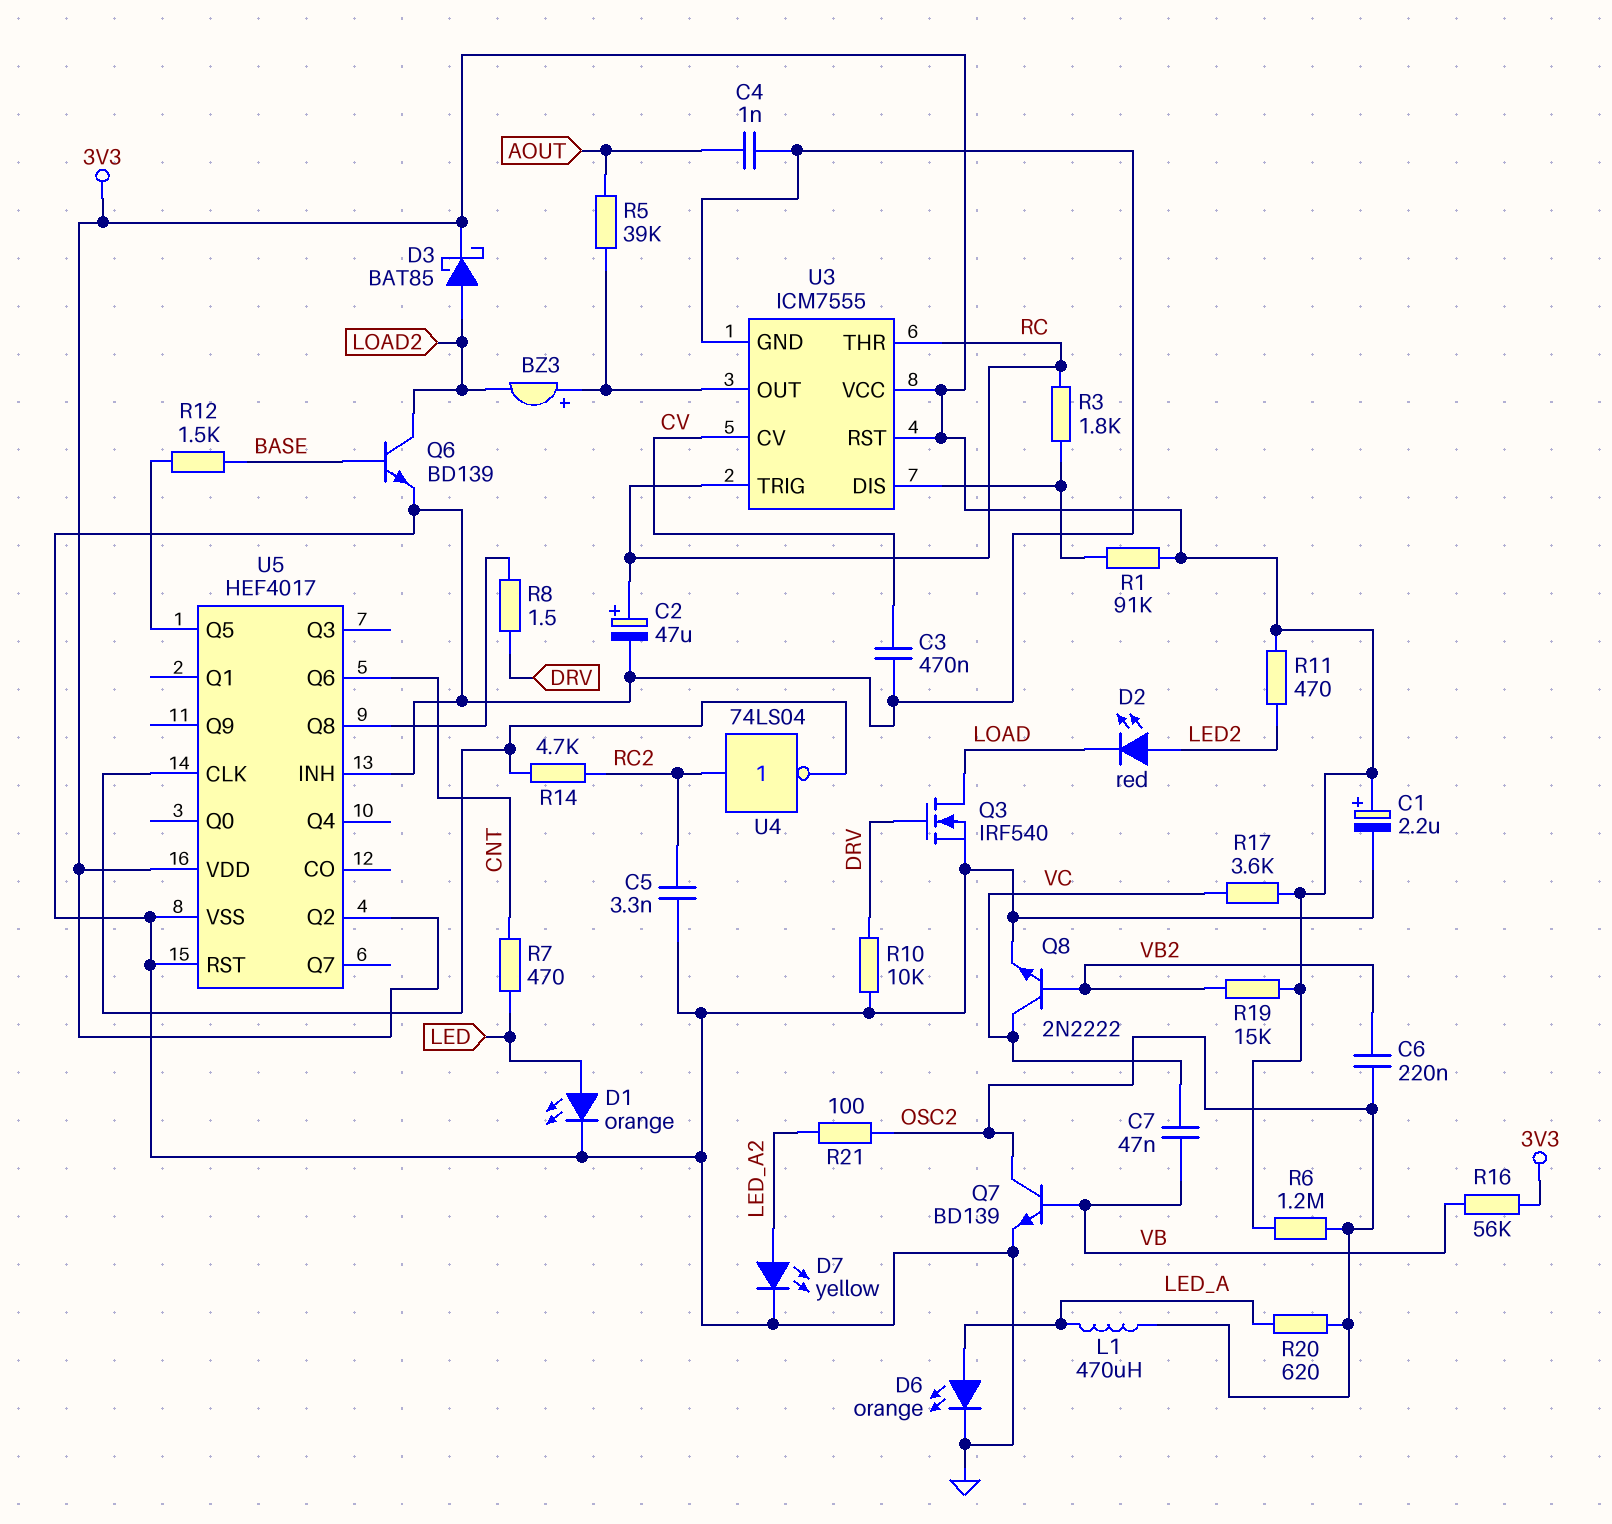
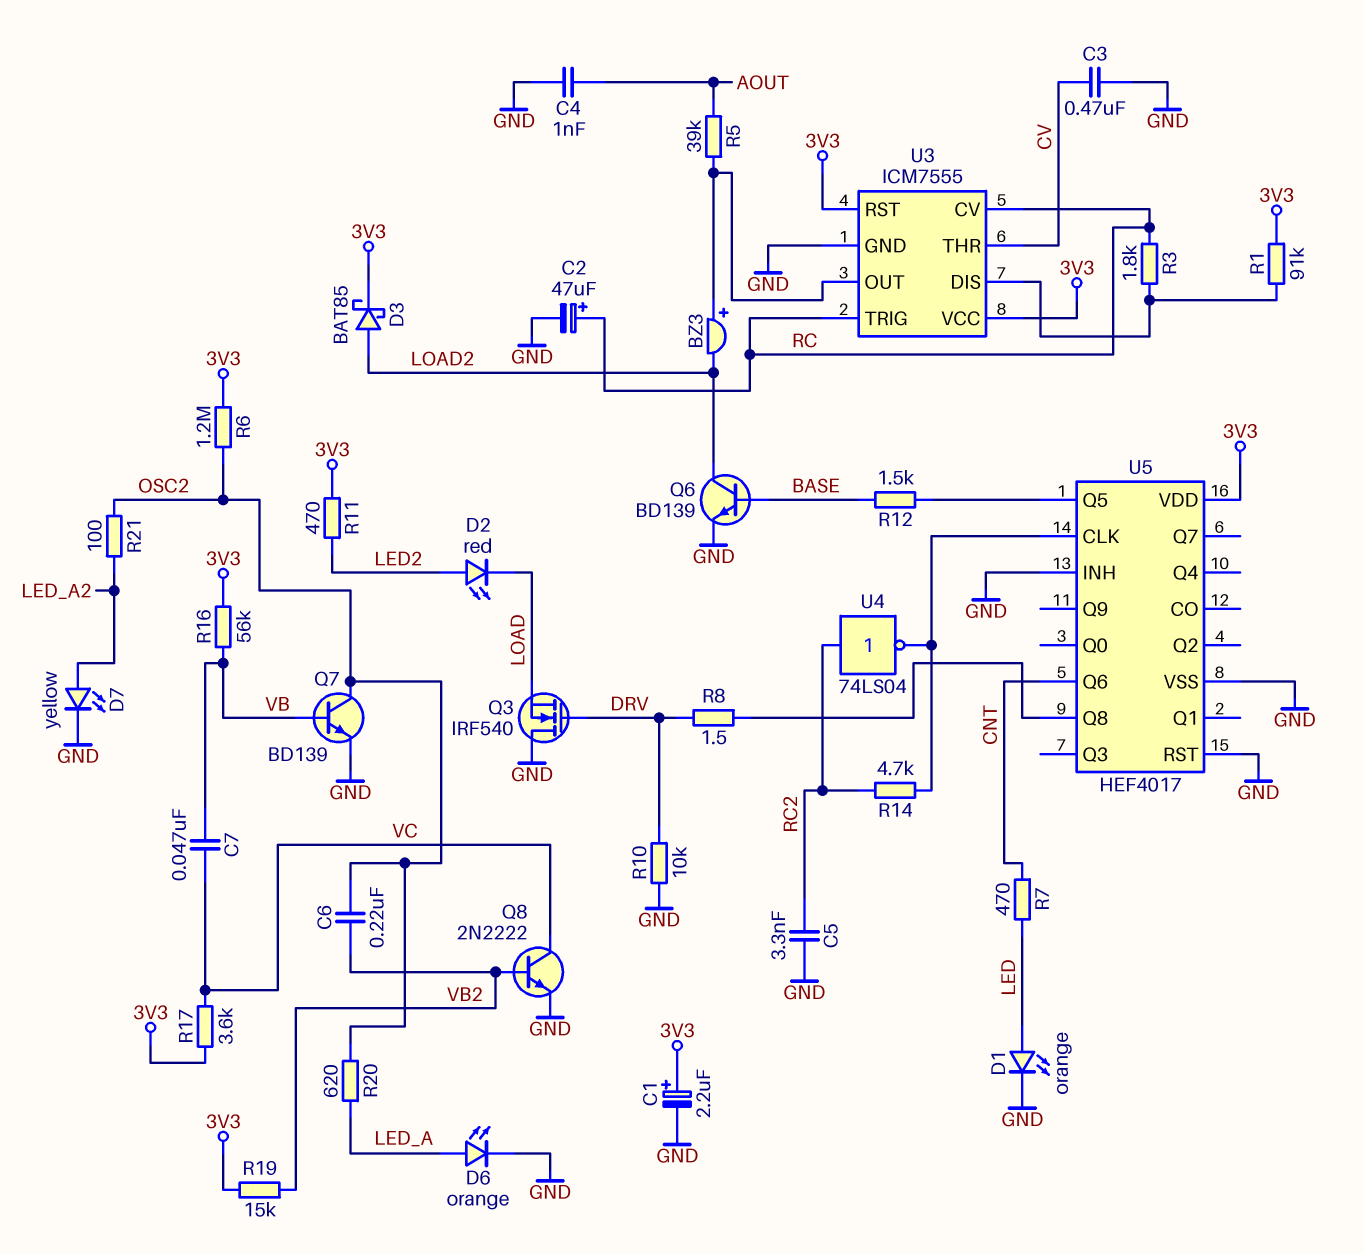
L1: 470uH (LED_A, OSC2) -> none
Q3: NMOS IRF540 (G DRV, D LOAD, S GND) -> NMOS IRF540 (G DRV, D GND, S LOAD)
U3 pin CV: CV -> RC
U3 pin THR: RC -> CV
U5 pin Q2: 3V3 -> none

